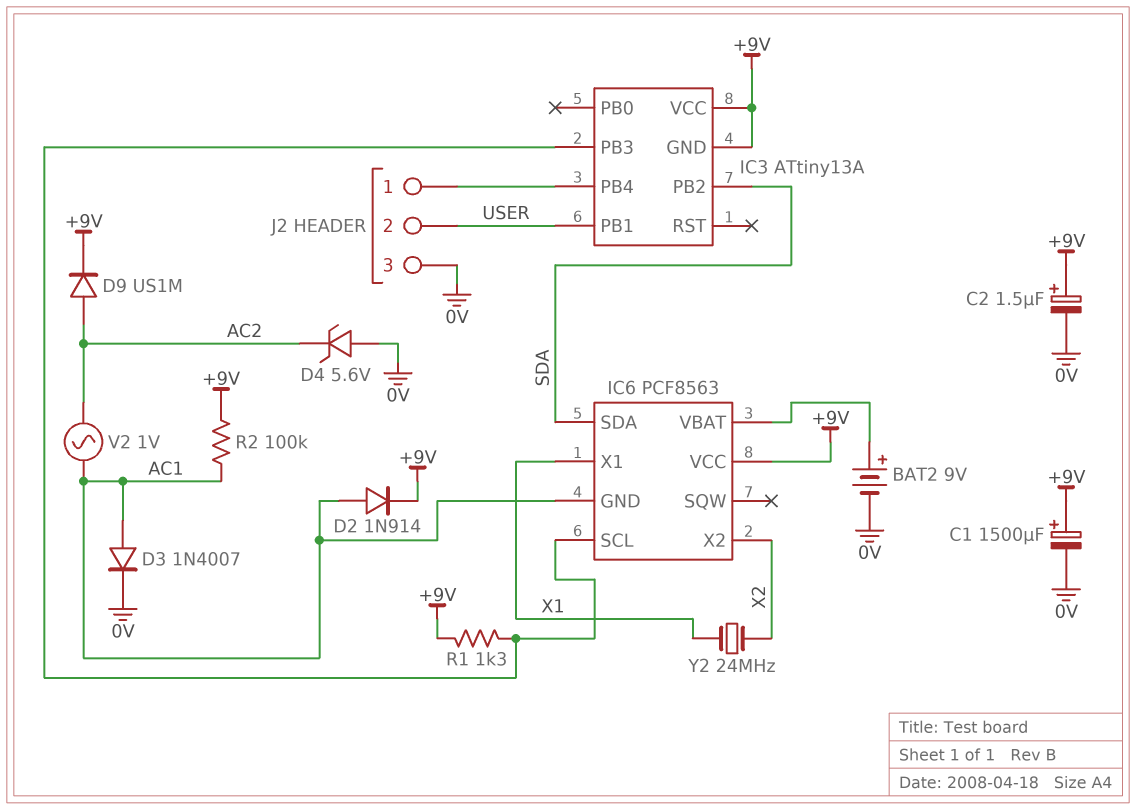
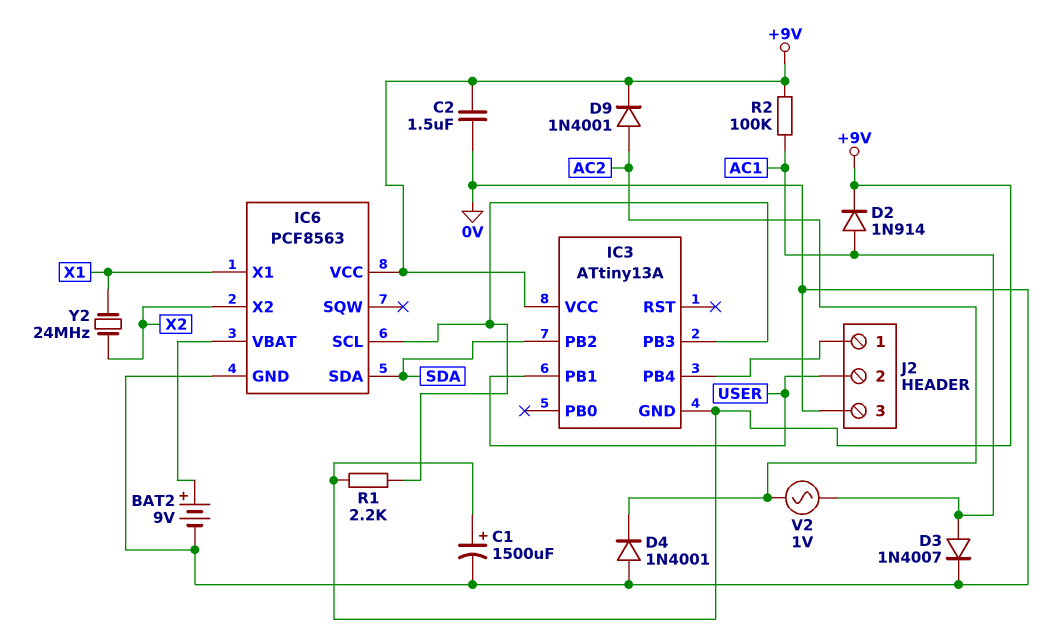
C2: 1.5uF (plus +9V, minus 0V) -> 1.5uF (+9V, 0V)
D4: zener 5.6V (A 0V, K AC2) -> diode 1N4001 (A 0V, K AC2)
D9: diode US1M (A AC2, K +9V) -> diode 1N4001 (A AC2, K +9V)
IC6 pin GND: AC1 -> 0V
R1: 1.3k (+9V, IC3/PB3) -> 2.2k (+9V, IC3/PB3)

